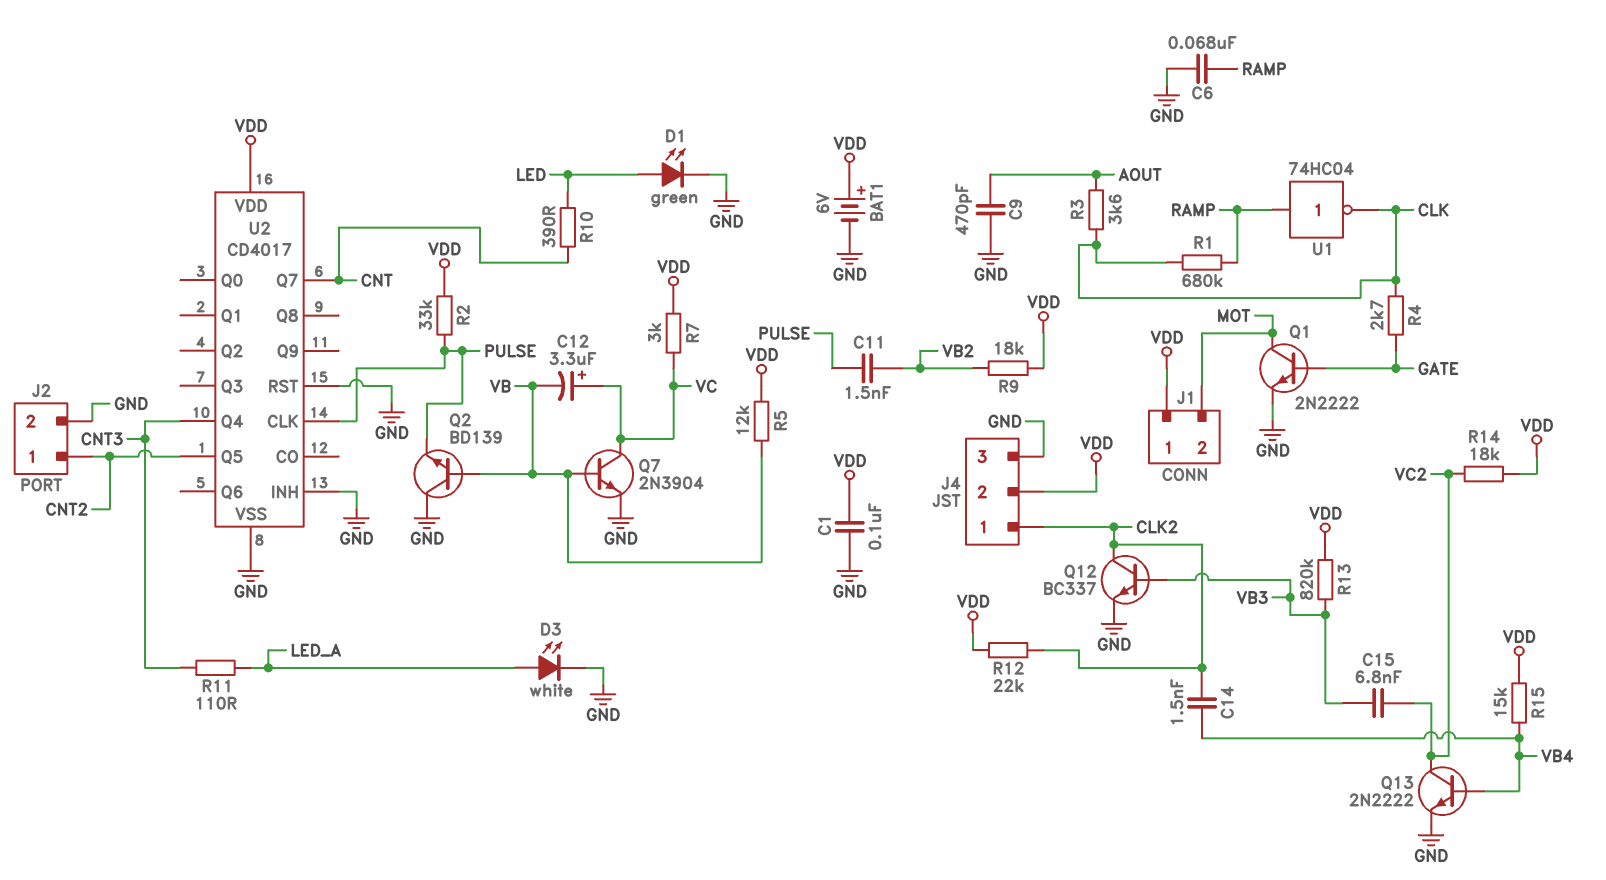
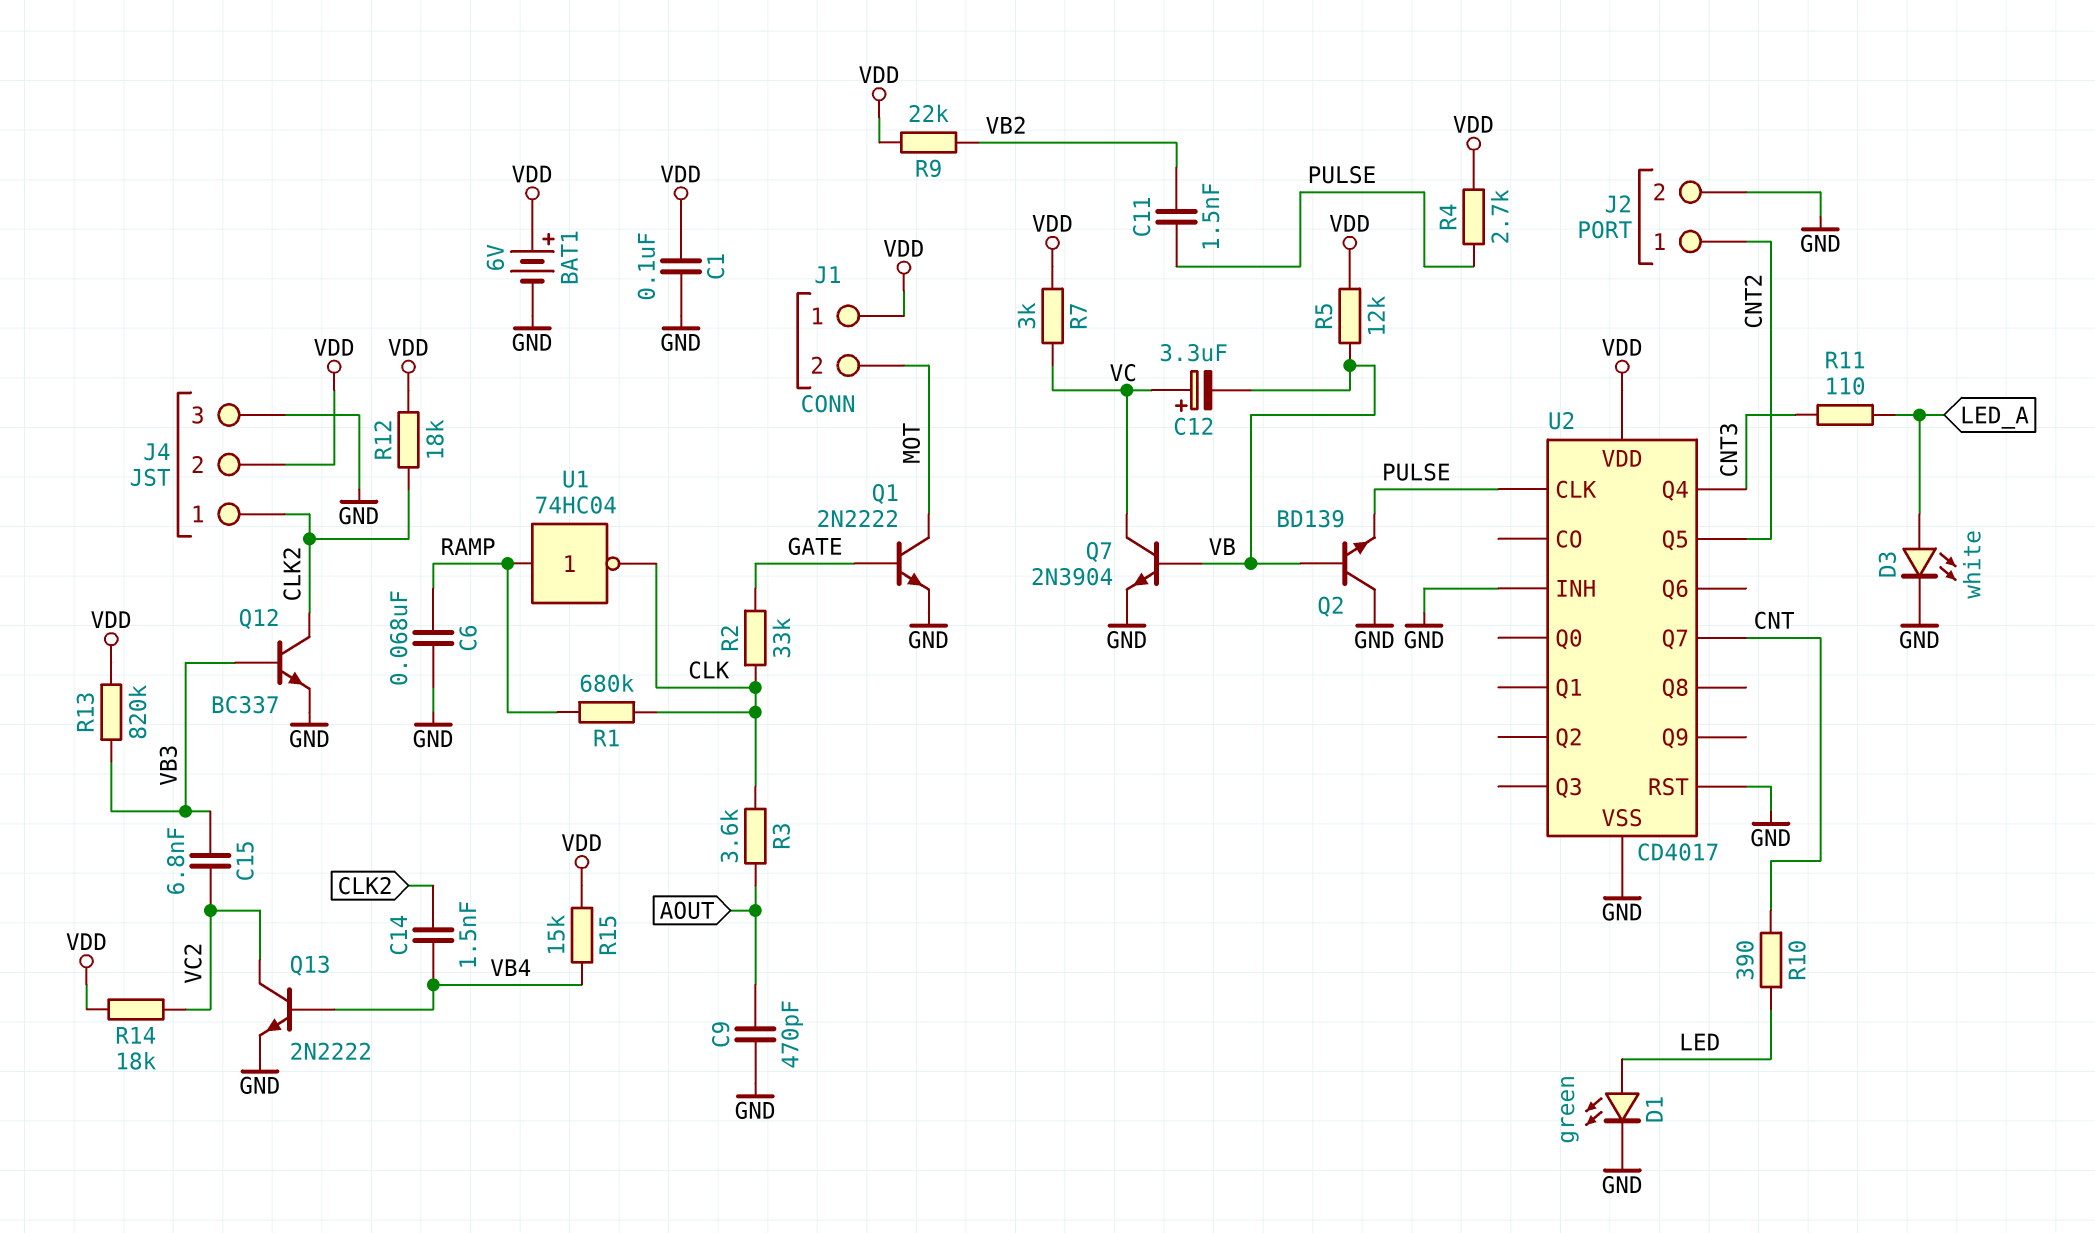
R2: 33k (PULSE, VDD) -> 33k (CLK, GATE)
R4: 2.7k (CLK, GATE) -> 2.7k (PULSE, VDD)
R9: 18k (VB2, VDD) -> 22k (VB2, VDD)
R12: 22k (CLK2, VDD) -> 18k (CLK2, VDD)

